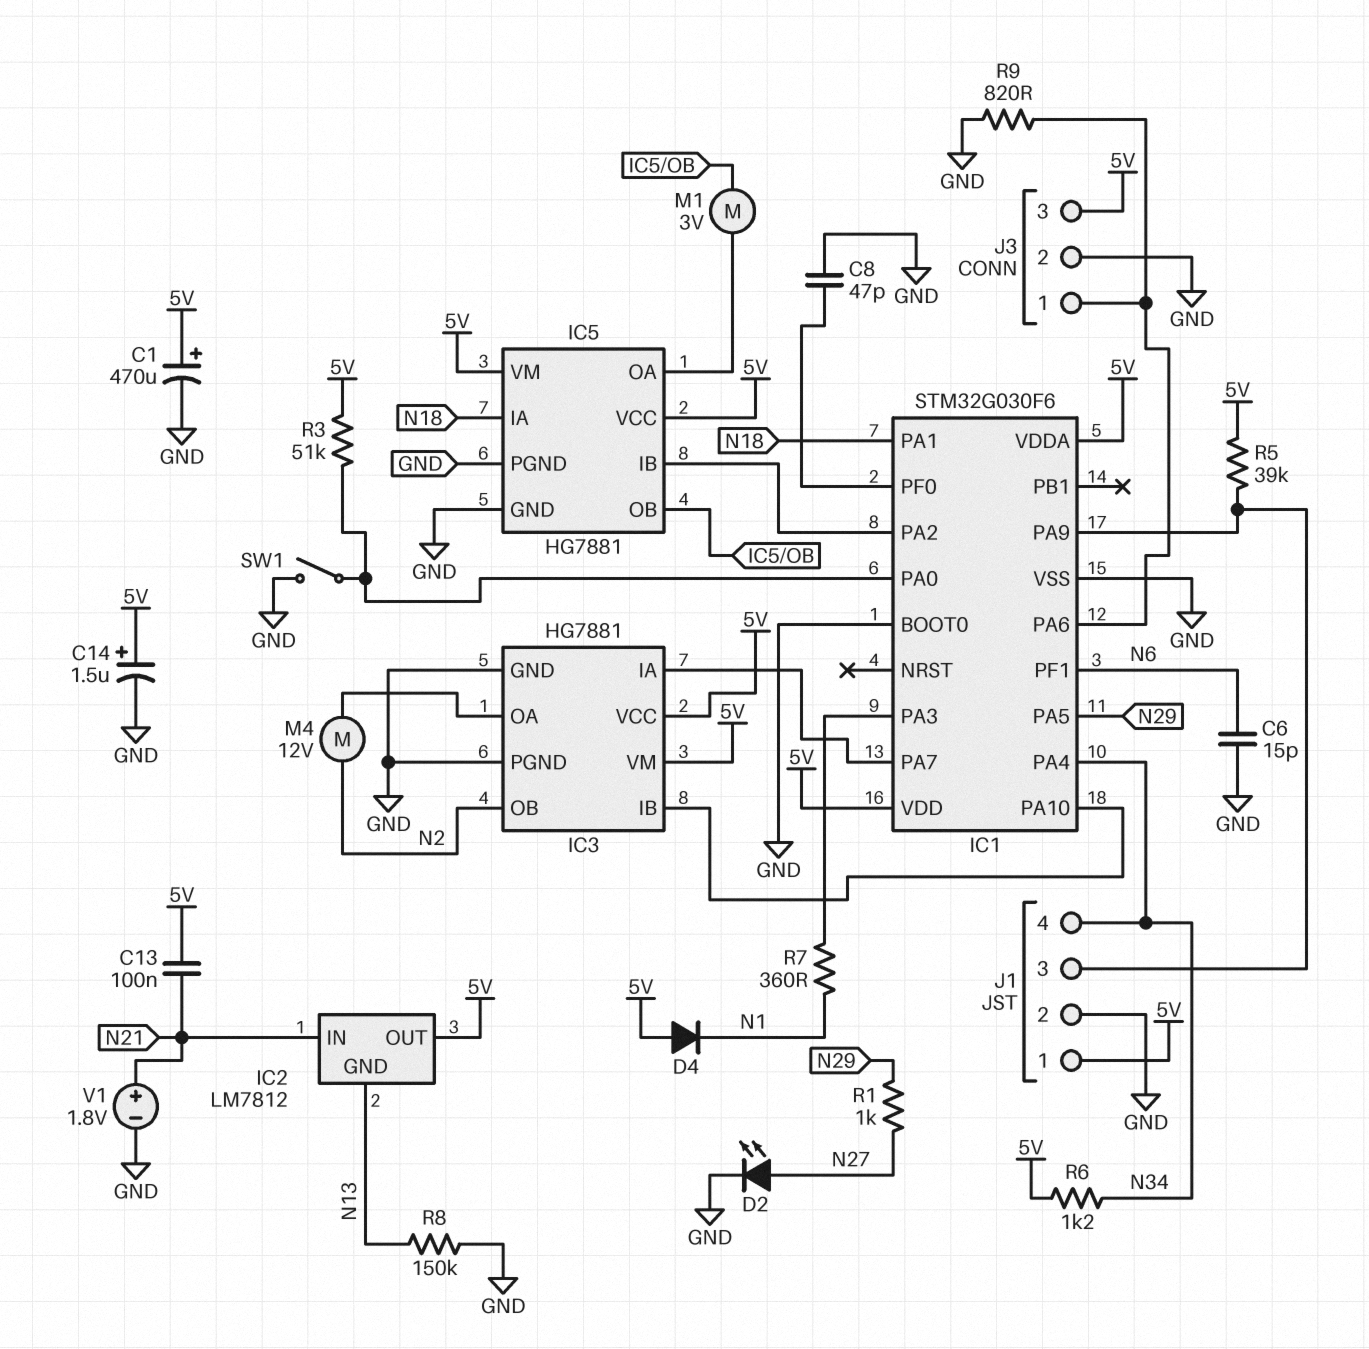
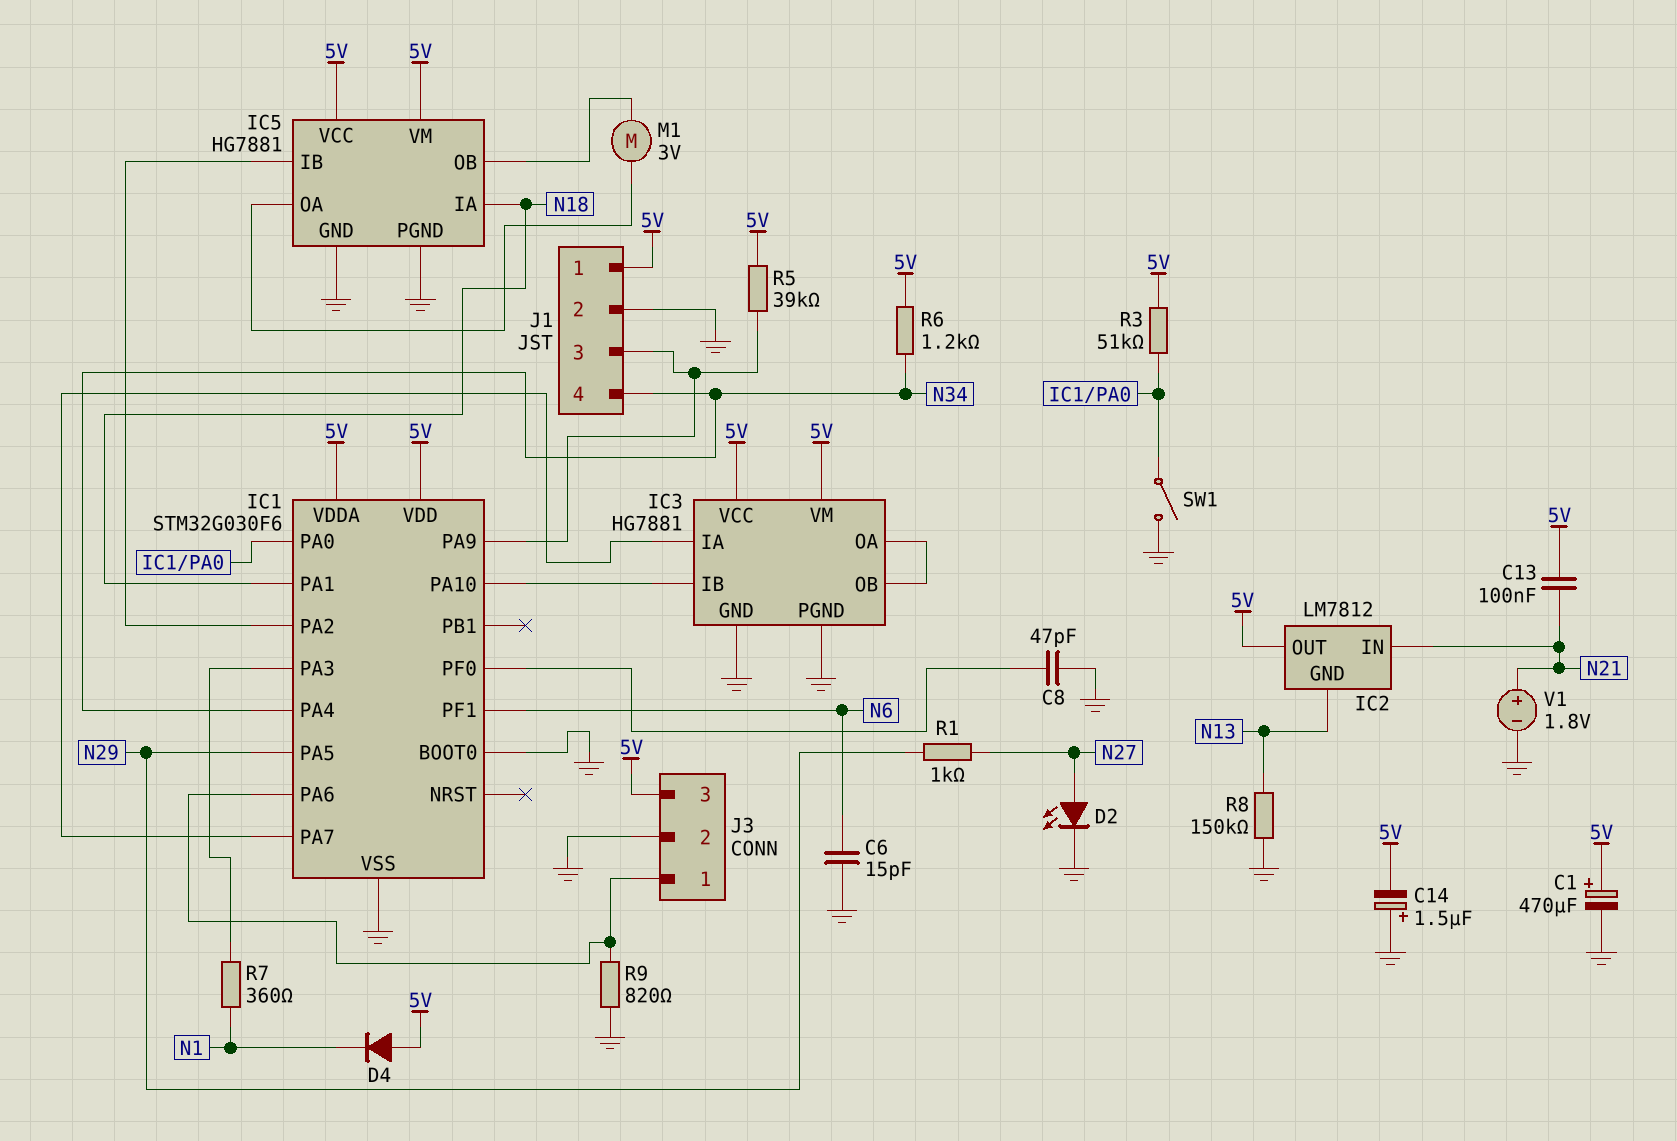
C14: 1.5uF (plus 5V, minus GND) -> 1.5uF (plus GND, minus 5V)
IC3 pin OB: N2 -> IC3/OA
M4: motor 12V (IC3/OA, N2) -> none

